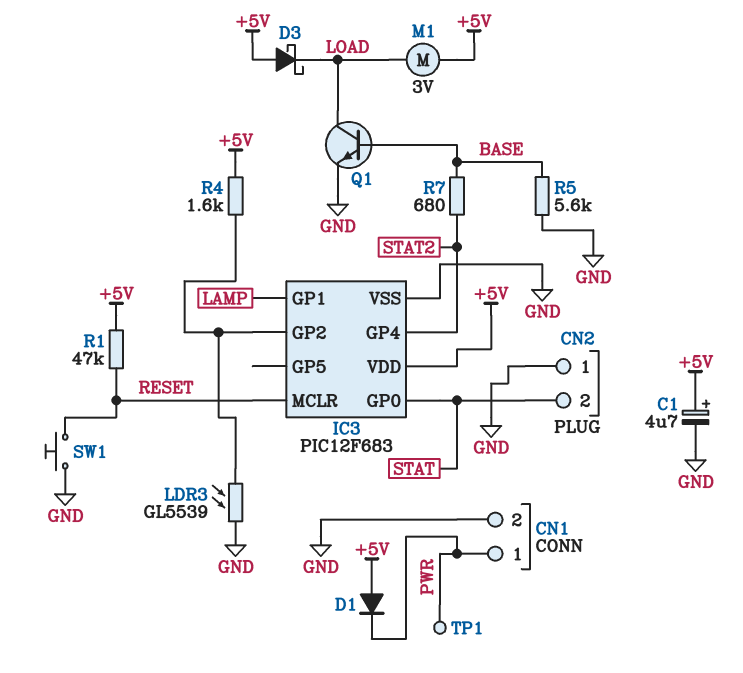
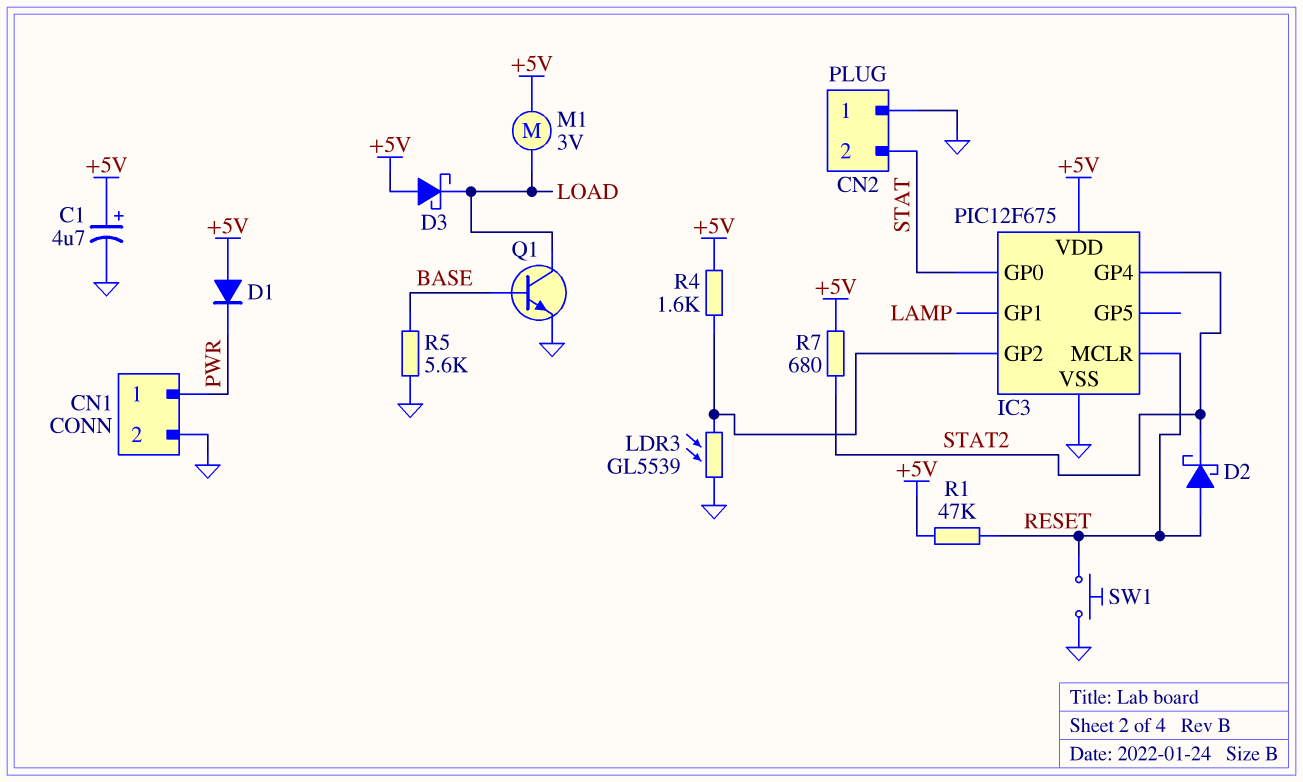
D2: none -> schottky (A RESET, K STAT2)
IC3: PIC12F683 -> PIC12F675
R7: 680 (BASE, STAT2) -> 680 (+5V, STAT2)
TP1: test point (PWR) -> none

